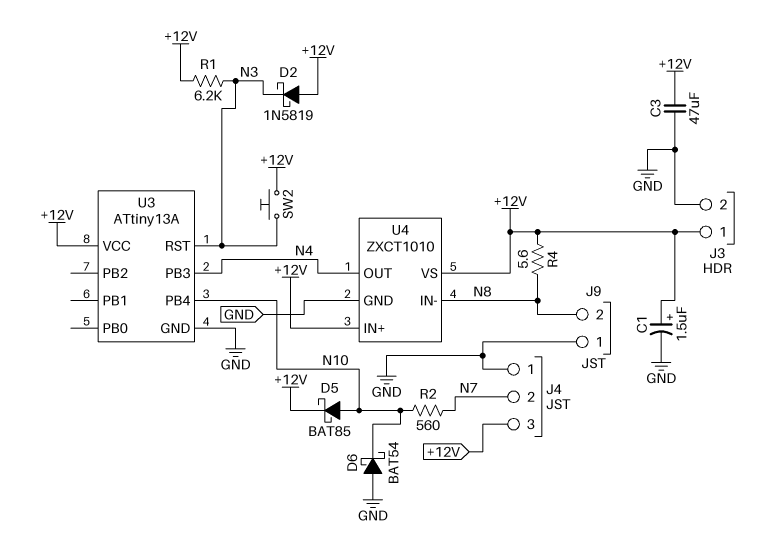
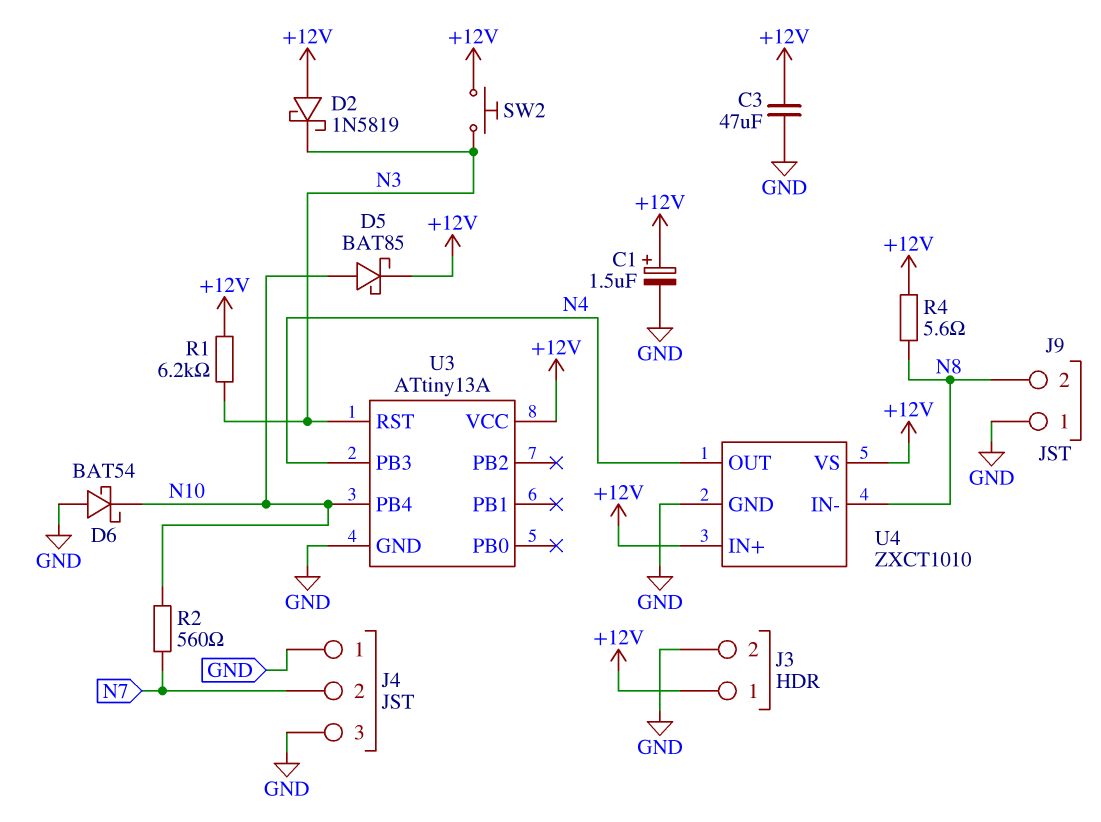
J4 pin 3: +12V -> GND

